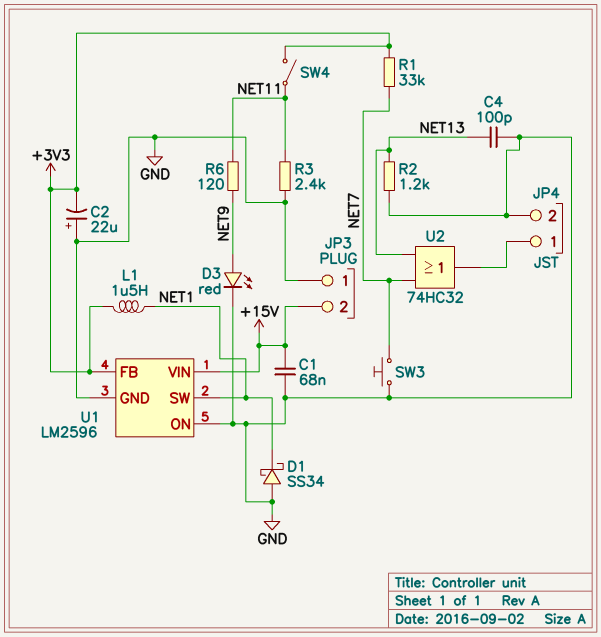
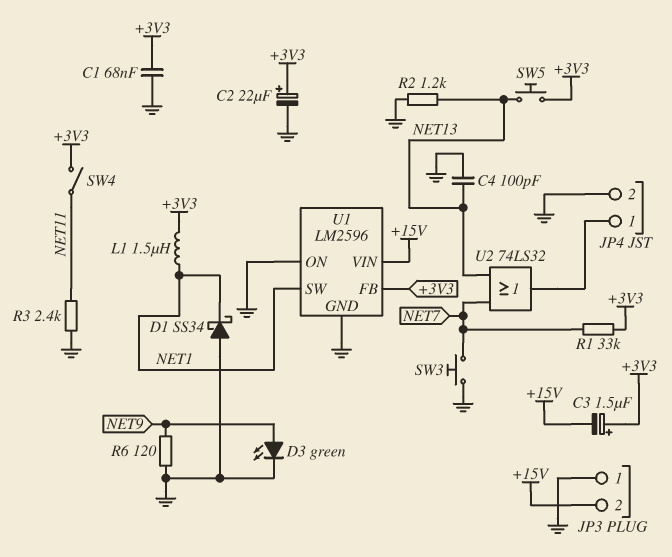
C1: 68nF (+15V, GND) -> 68nF (+3V3, GND)
C2: 22uF (plus GND, minus +3V3) -> 22uF (plus +3V3, minus GND)
C3: none -> 1.5uF (plus +3V3, minus +15V)
D3: LED red (A NET9, K GND) -> LED green (A NET9, K GND)
R6: 120 (NET9, NET11) -> 120 (GND, NET9)
SW5: none -> button (+3V3, NET13)
U2: OR 74HC32 (in NET7, in NET13, out JP4/1) -> OR 74LS32 (in NET7, in NET13, out JP4/1)

